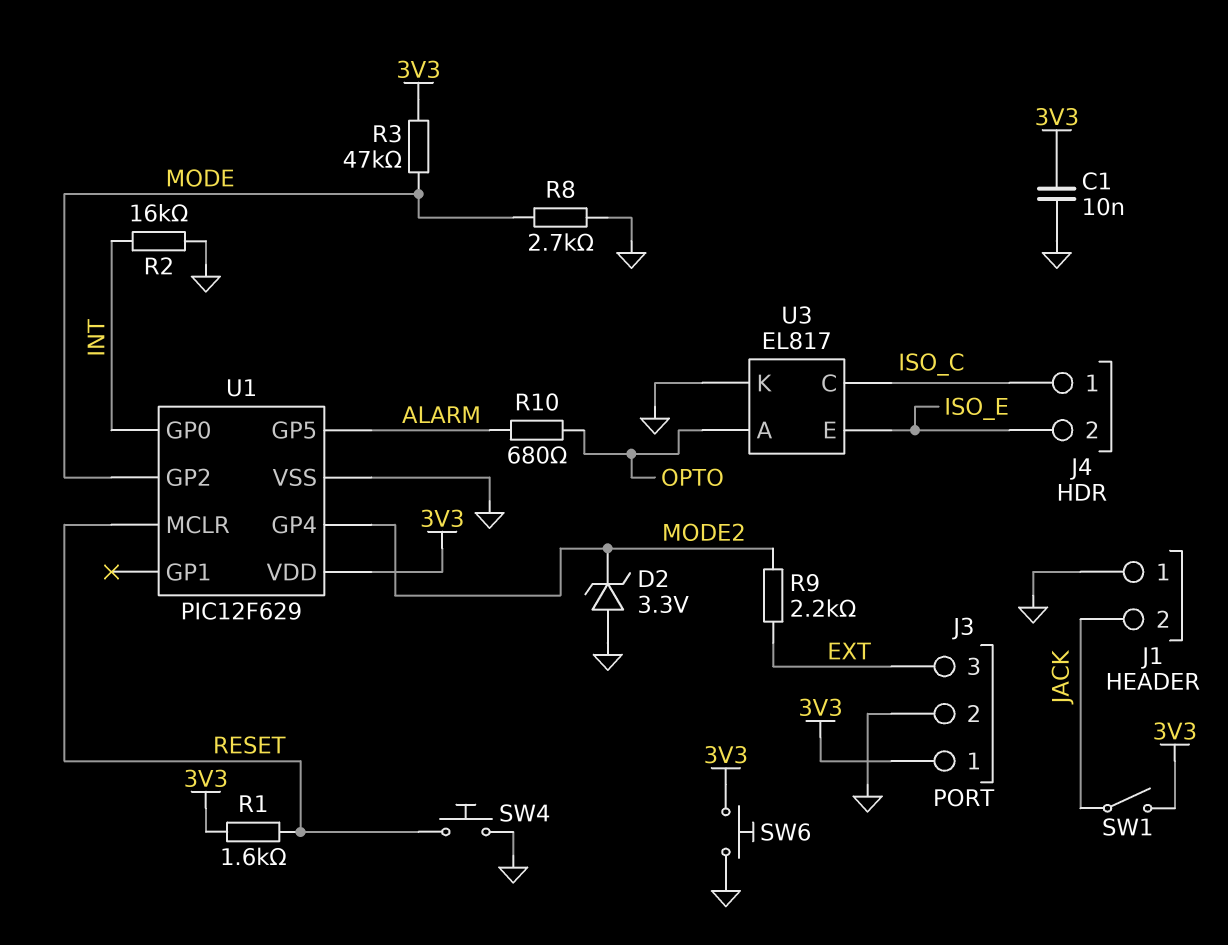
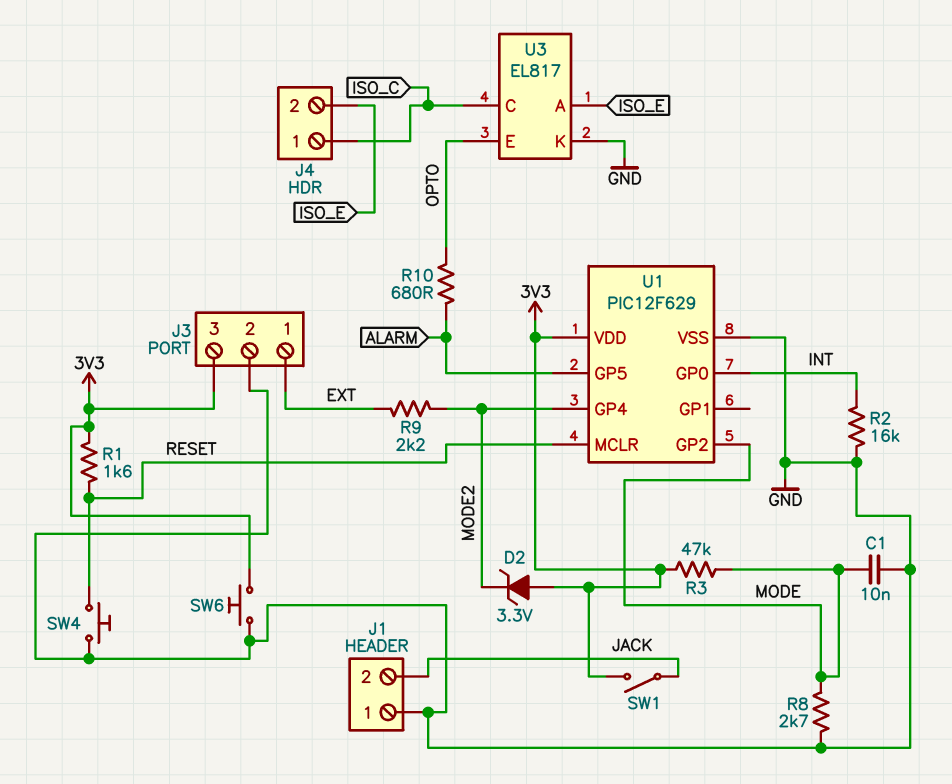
C1: 10nF (3V3, GND) -> 10nF (GND, MODE)
D2: zener 3.3V (A GND, K MODE2) -> zener 3.3V (A 3V3, K MODE2)
J3 pin 1: 3V3 -> EXT
J3 pin 3: EXT -> 3V3
U3 pin A: OPTO -> ISO_E
U3 pin E: ISO_E -> OPTO

